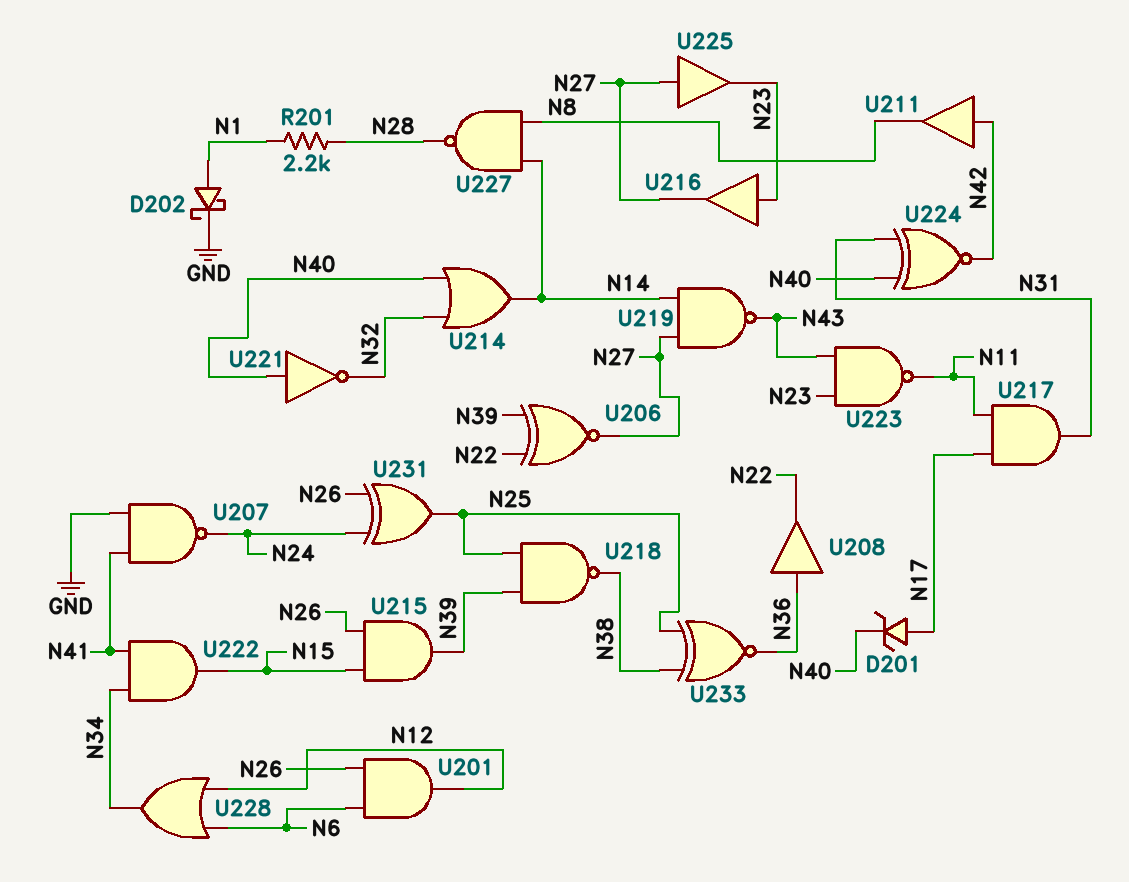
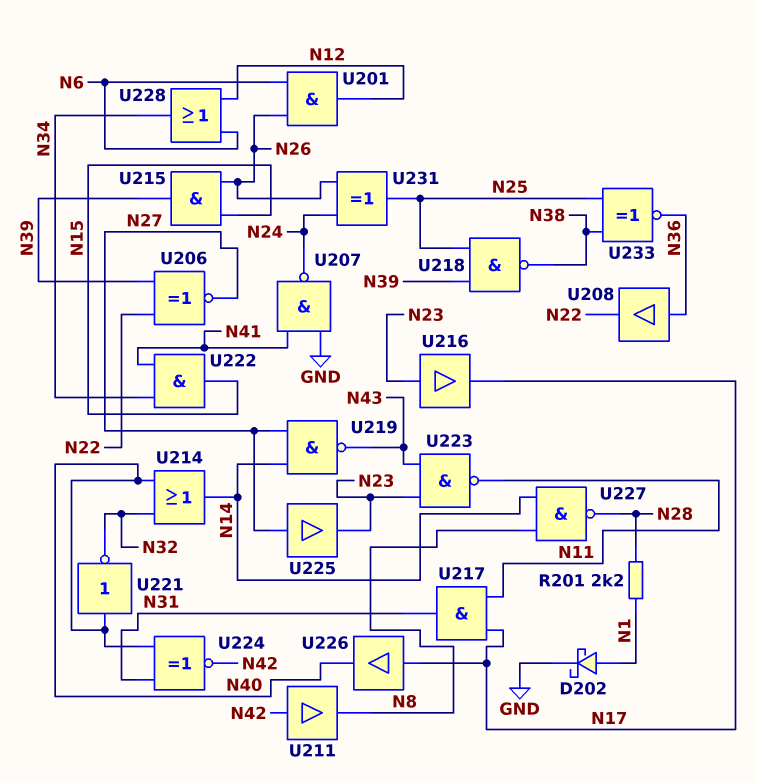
D201: zener (A N17, K N40) -> none
U216: buffer (in N23, out N27) -> buffer (in N23, out N17)
U226: none -> buffer (in N17, out N40)

